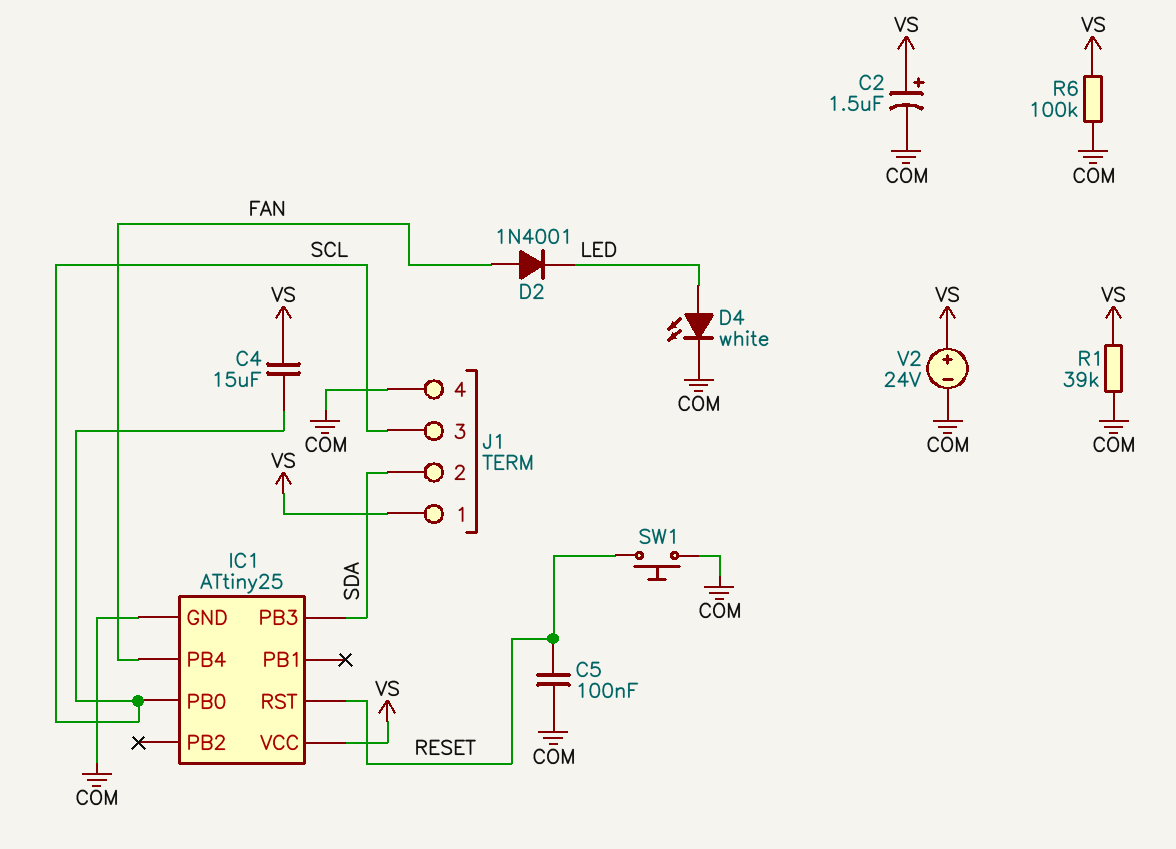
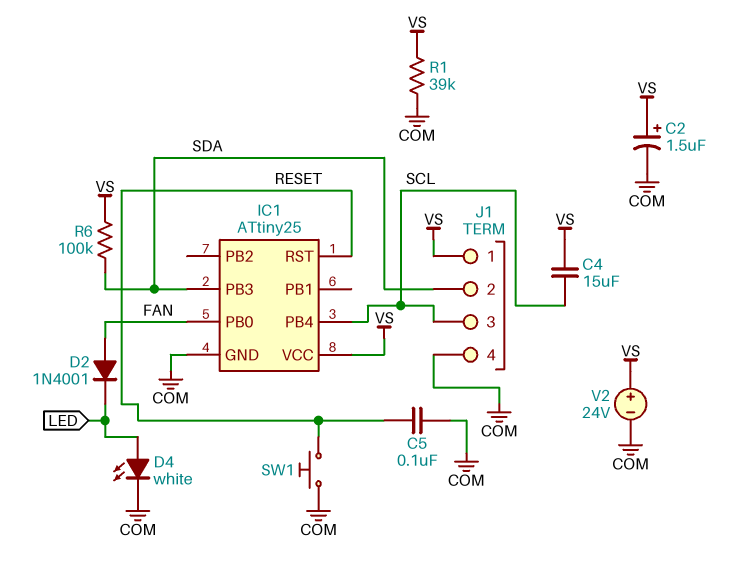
IC1 pin PB0: SCL -> FAN
IC1 pin PB4: FAN -> SCL
R6: 100k (COM, VS) -> 100k (SDA, VS)

